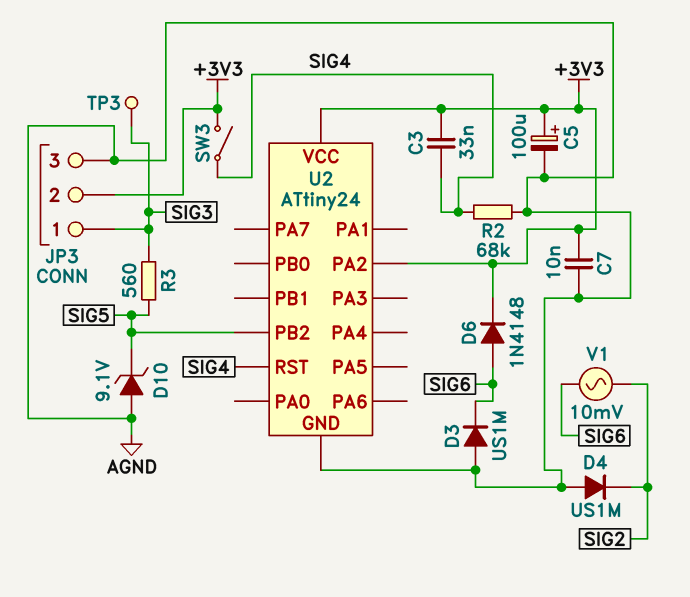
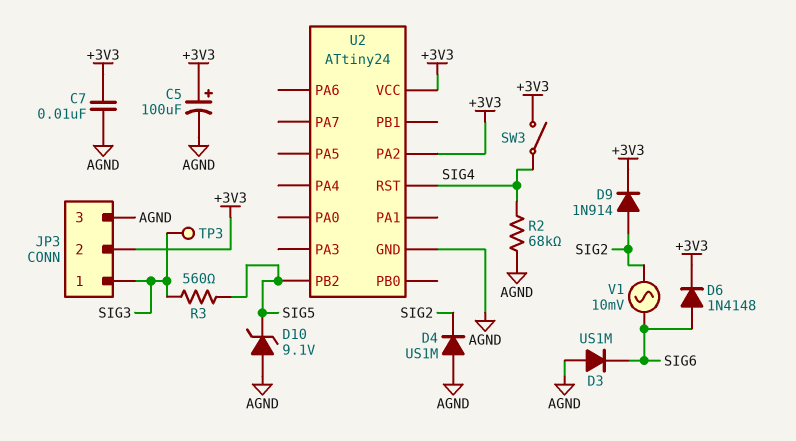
C3: 33nF (+3V3, SIG4) -> none
D9: none -> diode 1N914 (A SIG2, K +3V3)

